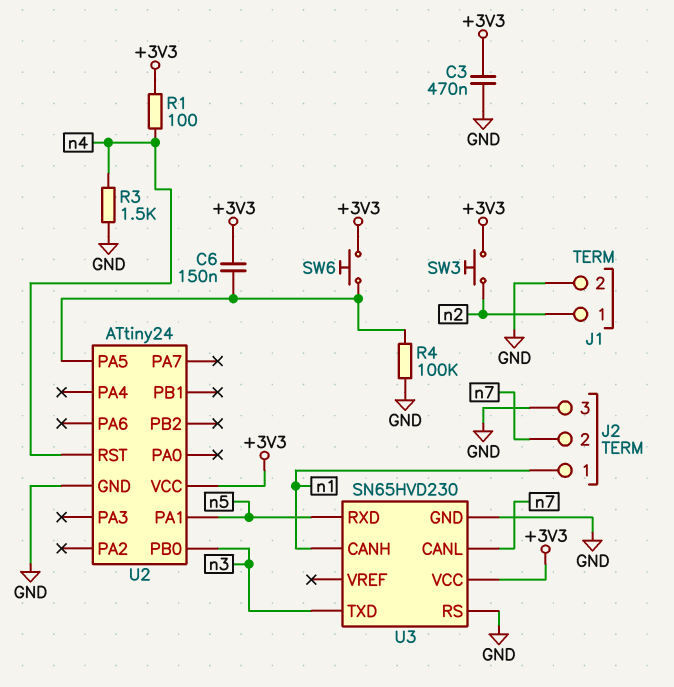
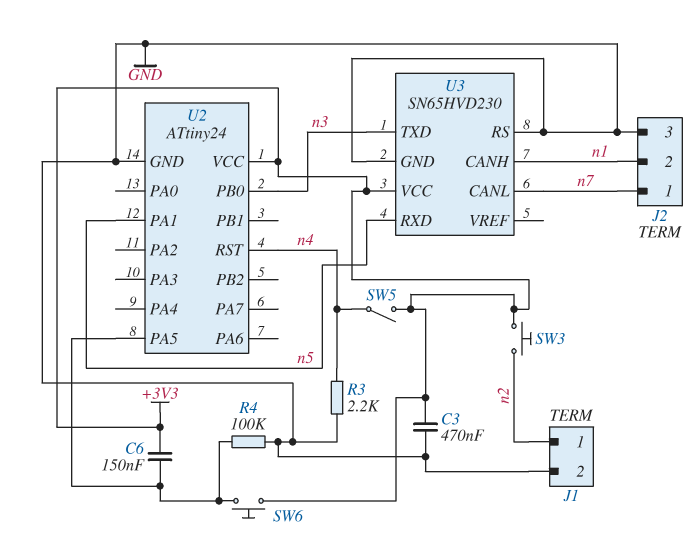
J2 pin 1: n1 -> n7
J2 pin 2: n7 -> n1
R1: 100 (+3V3, n4) -> none
R3: 1.5k (GND, n4) -> 2.2k (GND, n4)
SW5: none -> switch (+3V3, n4)

